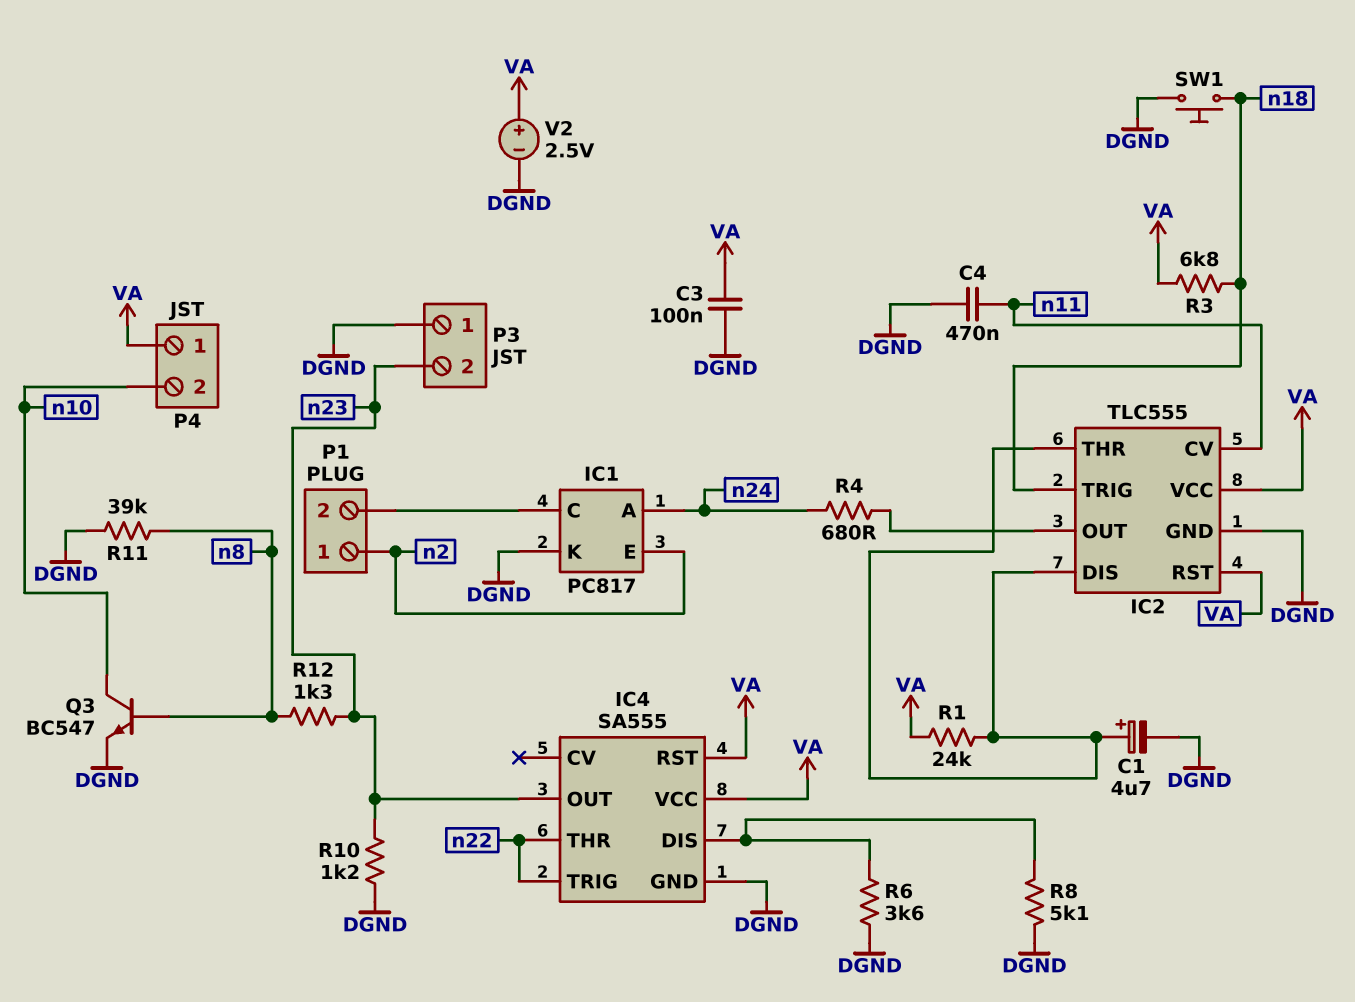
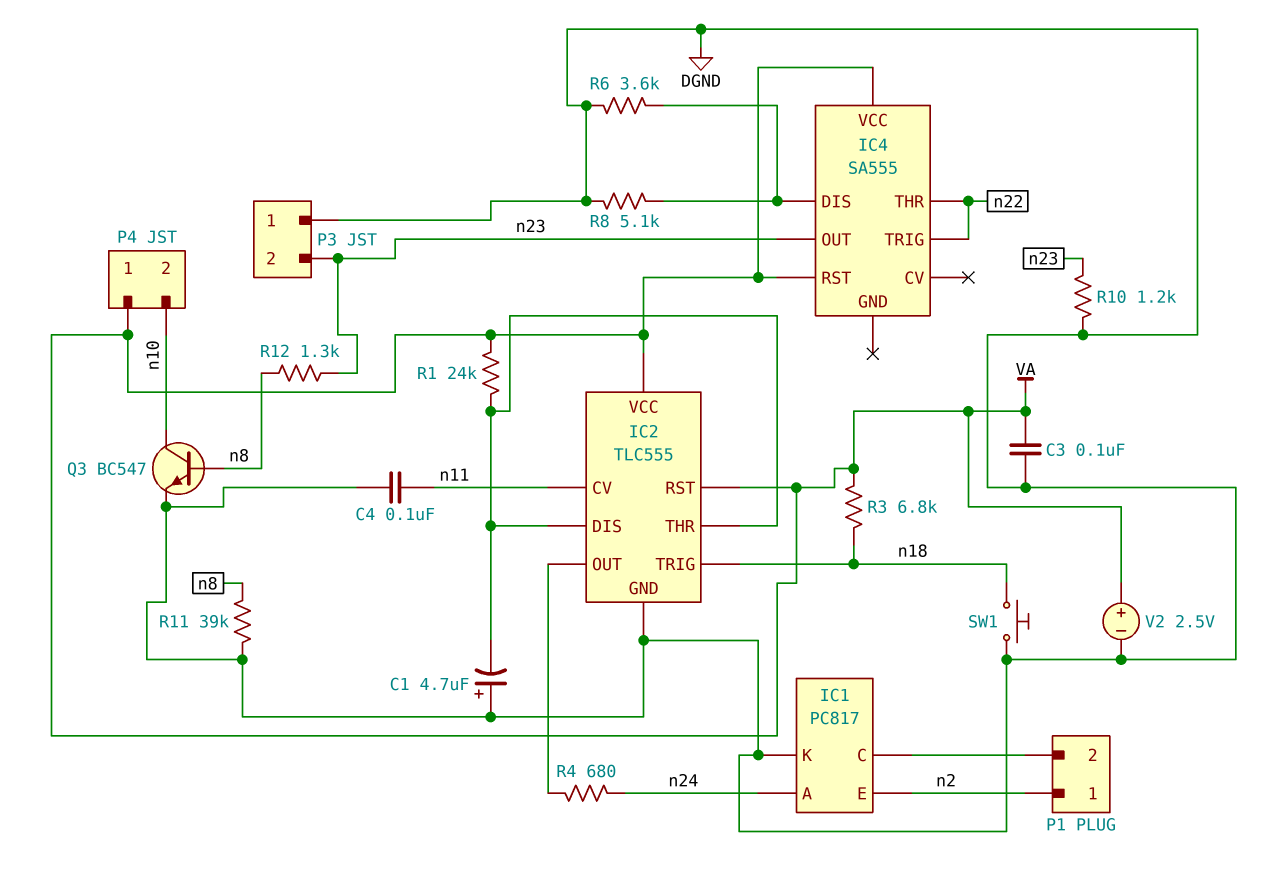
C1: 4.7uF (plus IC2/DIS, minus DGND) -> 4.7uF (plus DGND, minus IC2/DIS)
C4: 470nF (DGND, n11) -> 100nF (DGND, n11)
IC4 pin GND: DGND -> none

